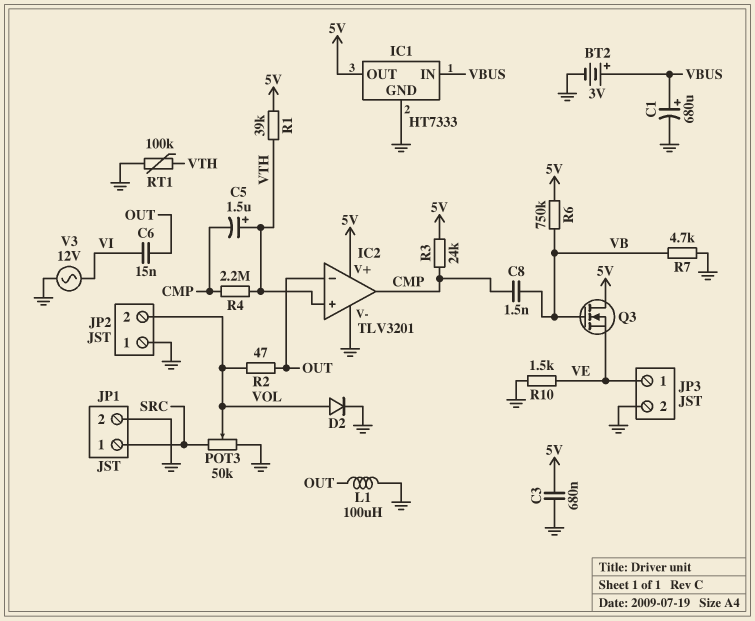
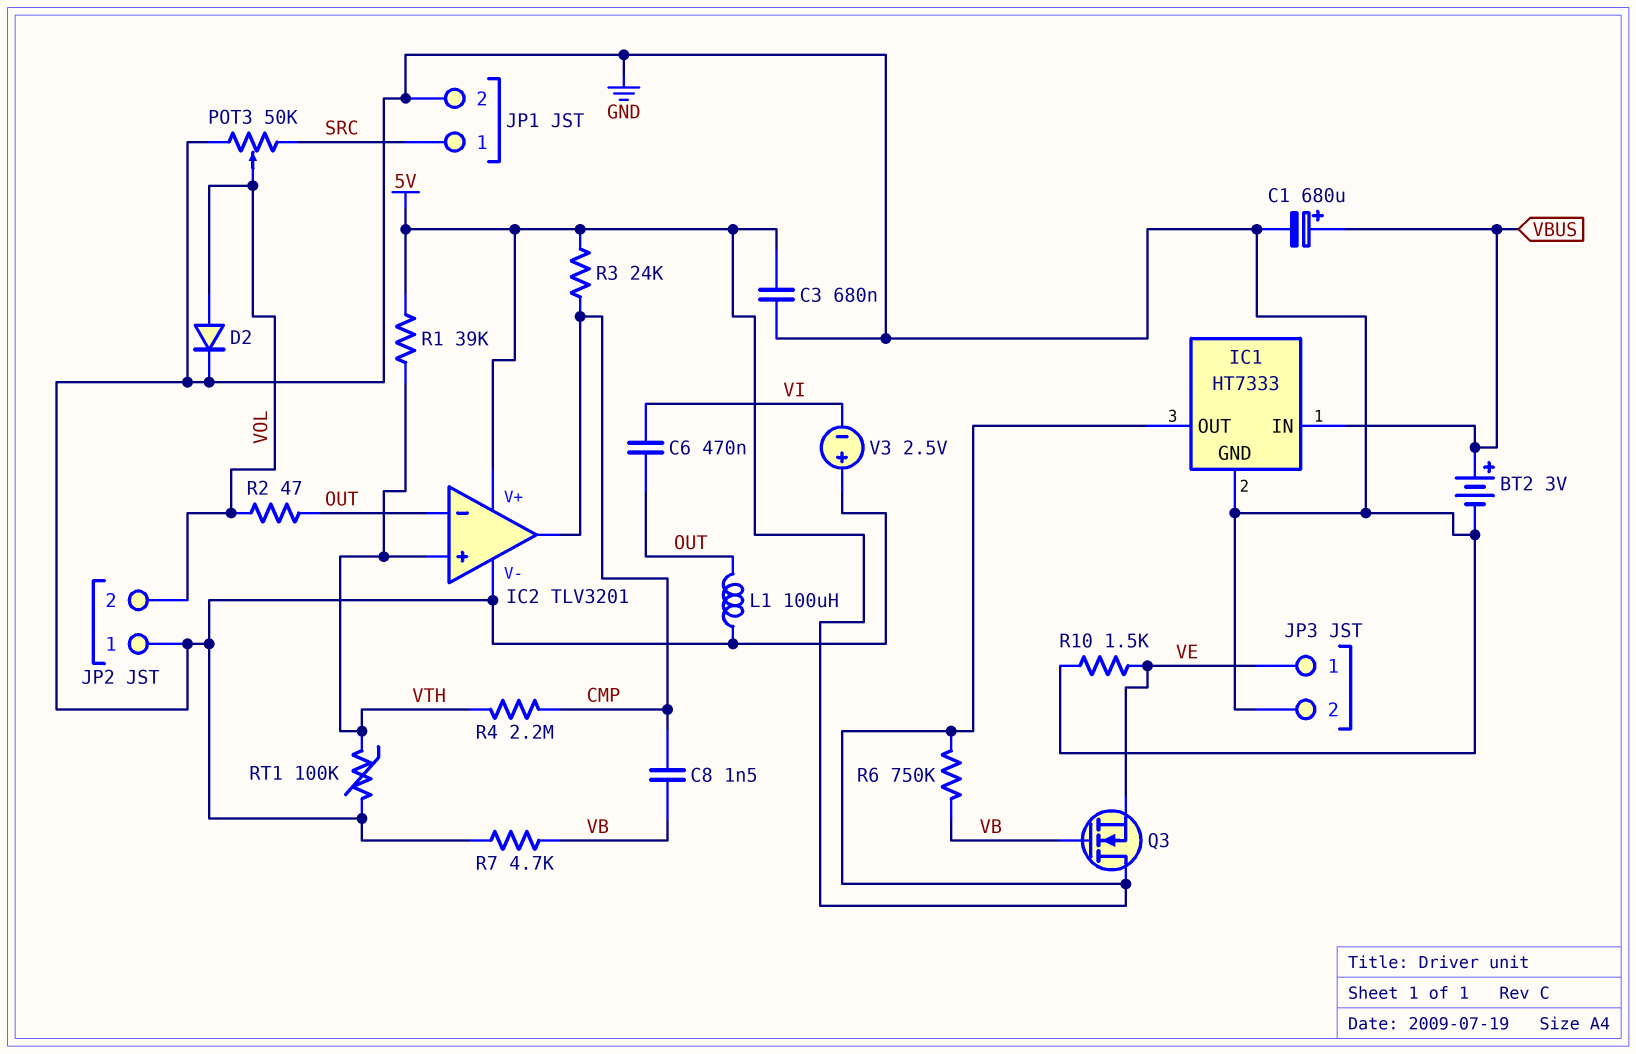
C5: 1.5uF (plus VTH, minus CMP) -> none
C6: 15nF (OUT, VI) -> 470nF (OUT, VI)
V3: AC 12V (GND, VI) -> 2.5V (plus GND, minus VI)

